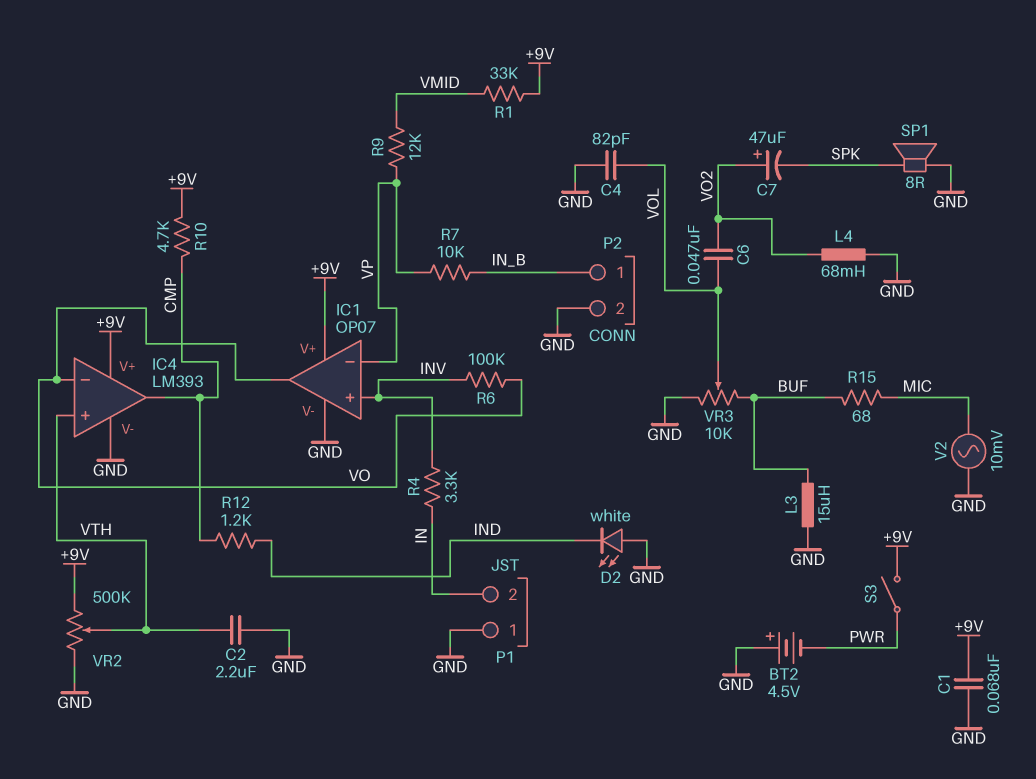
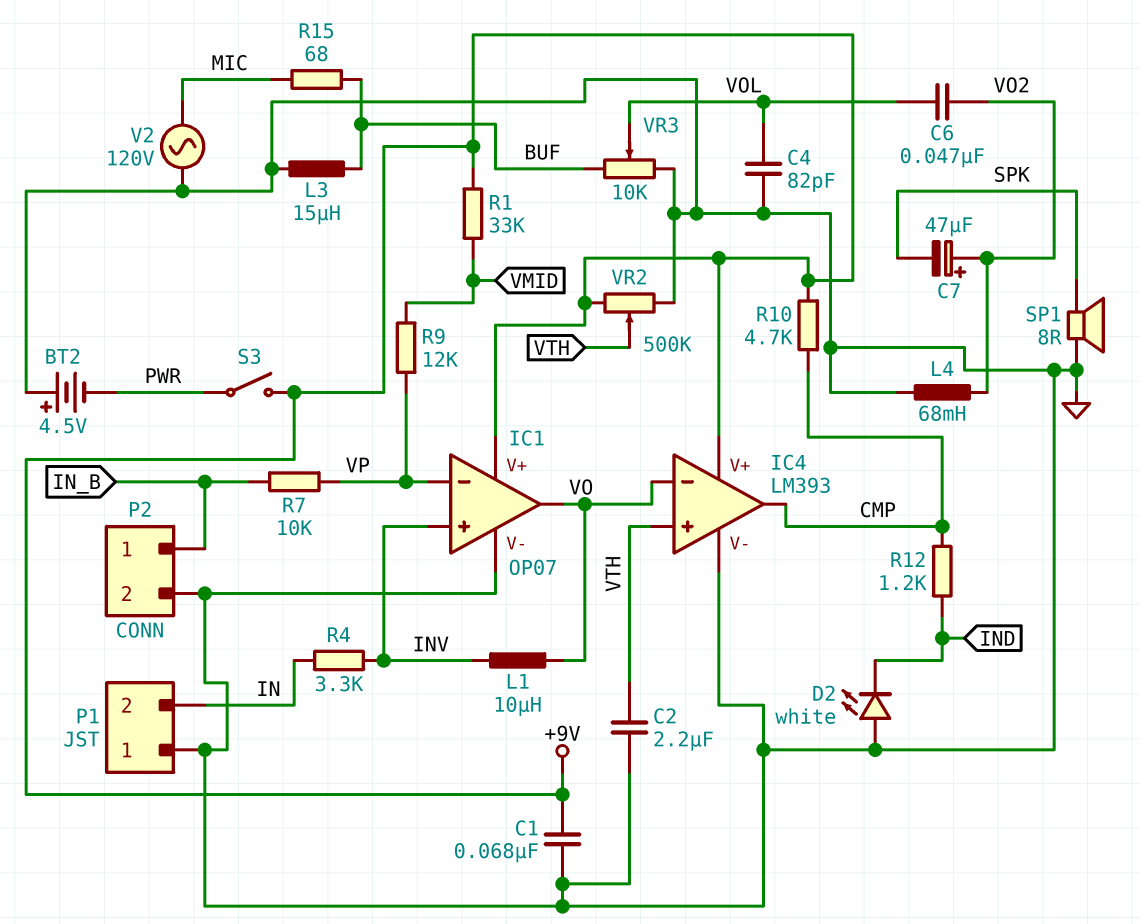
L1: none -> 10uH (INV, VO)
R6: 100k (INV, VO) -> none
V2: AC 10mV (GND, MIC) -> AC 120V (GND, MIC)

